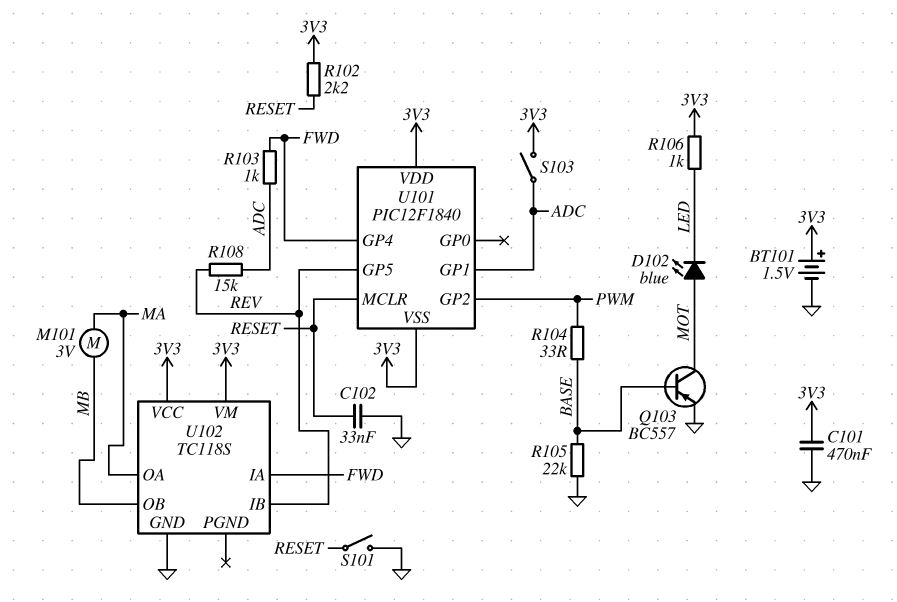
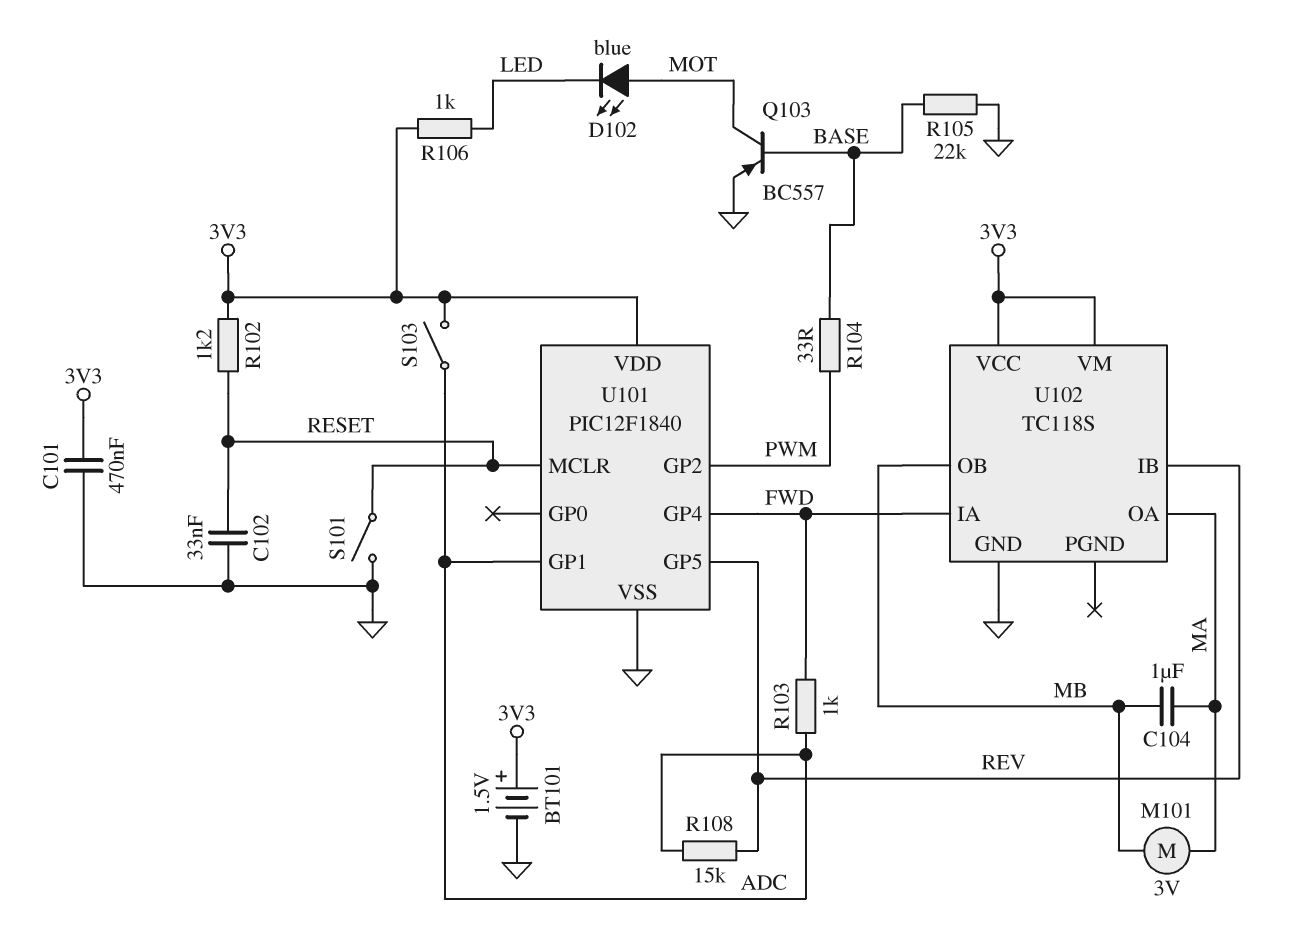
C104: none -> 1uF (MA, MB)
R102: 2.2k (3V3, RESET) -> 1.2k (3V3, RESET)
U101 pin VSS: 3V3 -> GND

